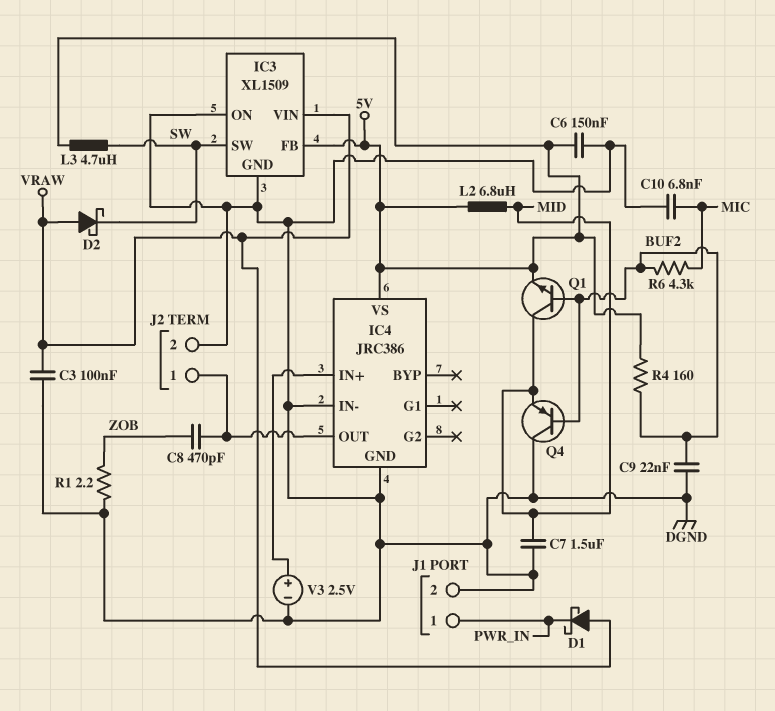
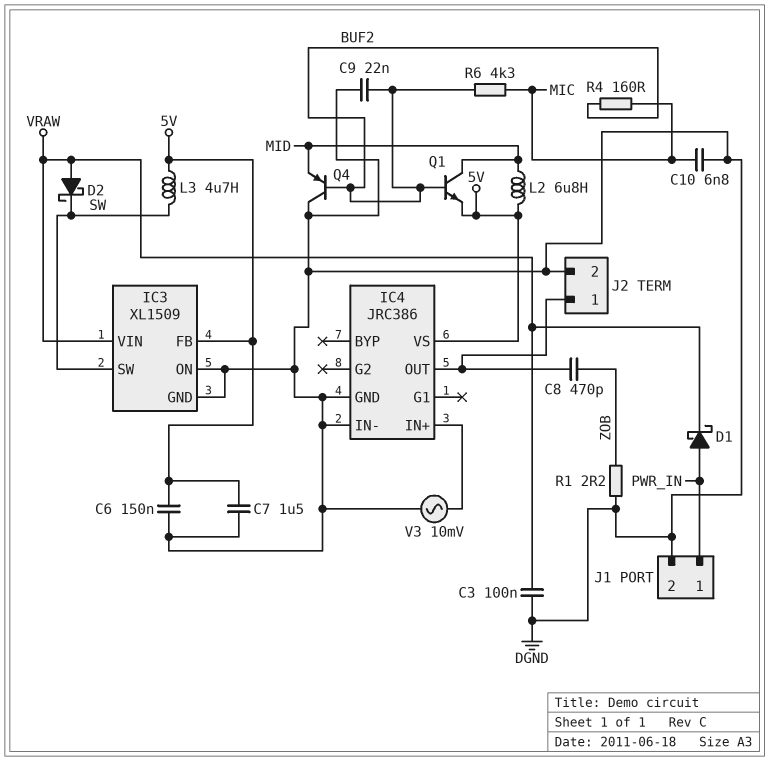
C7: 1.5uF (DGND, MID) -> 1.5uF (5V, DGND)
D1: schottky (A VRAW, K PWR_IN) -> schottky (A PWR_IN, K VRAW)
R4: 160 (5V, BUF2) -> 160 (BUF2, MIC)
V3: 2.5V (plus IC4/IN+, minus DGND) -> AC 10mV (DGND, IC4/IN+)

